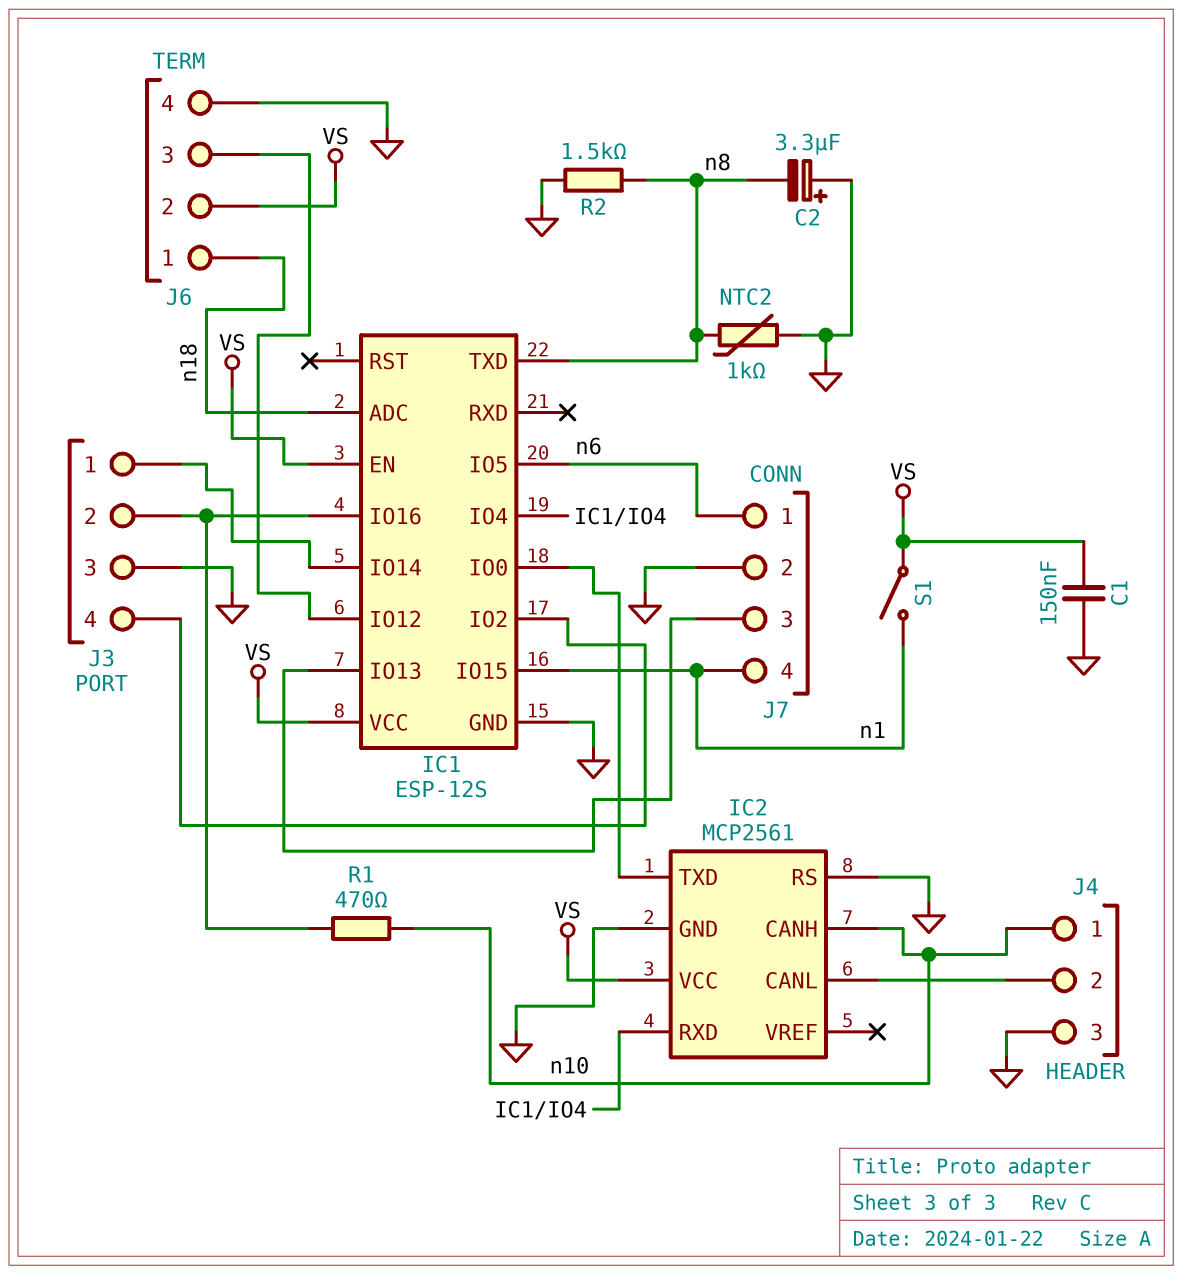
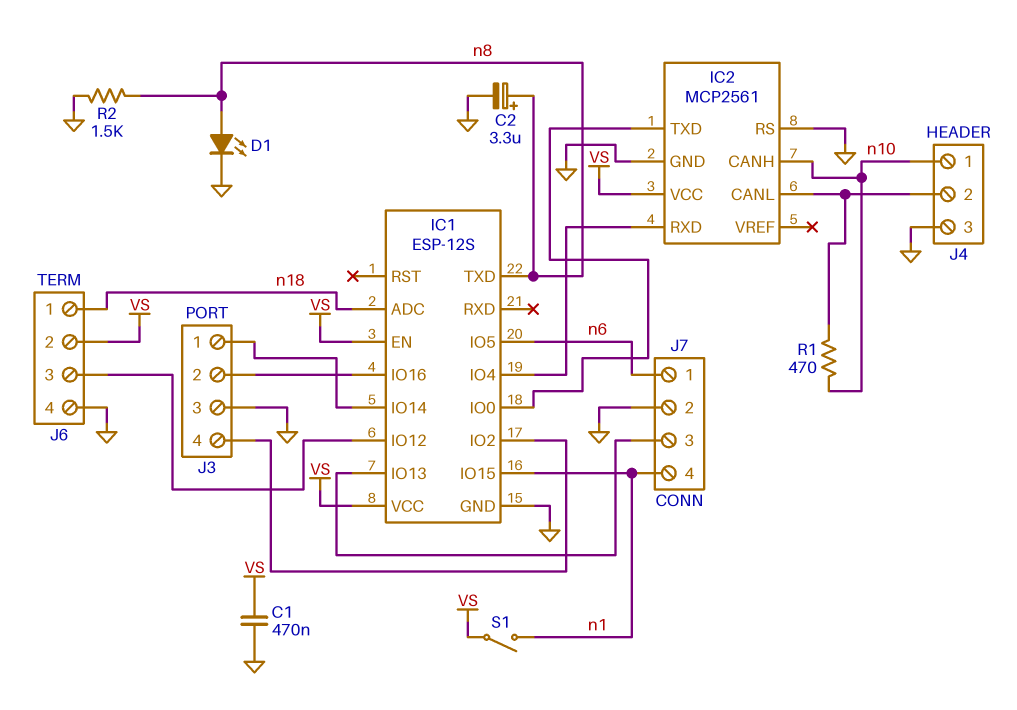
C1: 150nF (GND, VS) -> 470nF (GND, VS)
C2: 3.3uF (plus GND, minus n8) -> 3.3uF (plus n8, minus GND)
D1: none -> LED (A n8, K GND)
NTC2: 1k (GND, n8) -> none
R1: 470 (IC1/IO16, n10) -> 470 (IC2/CANL, n10)

